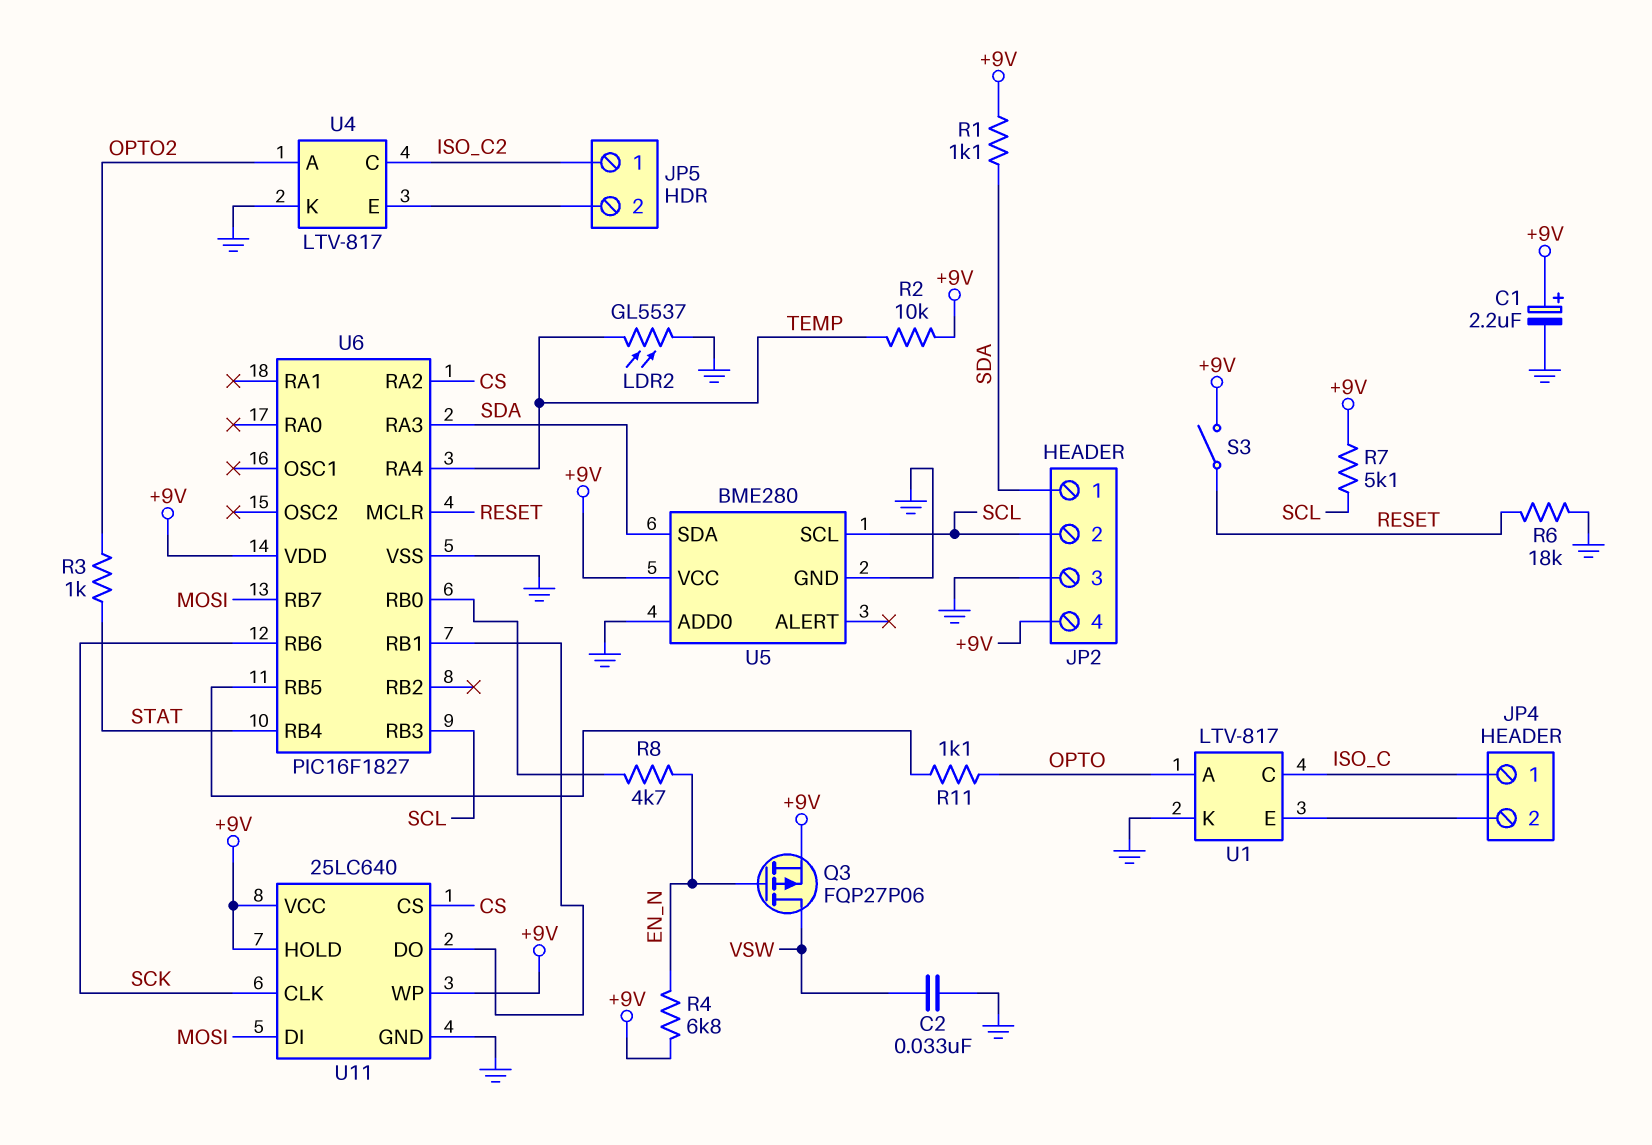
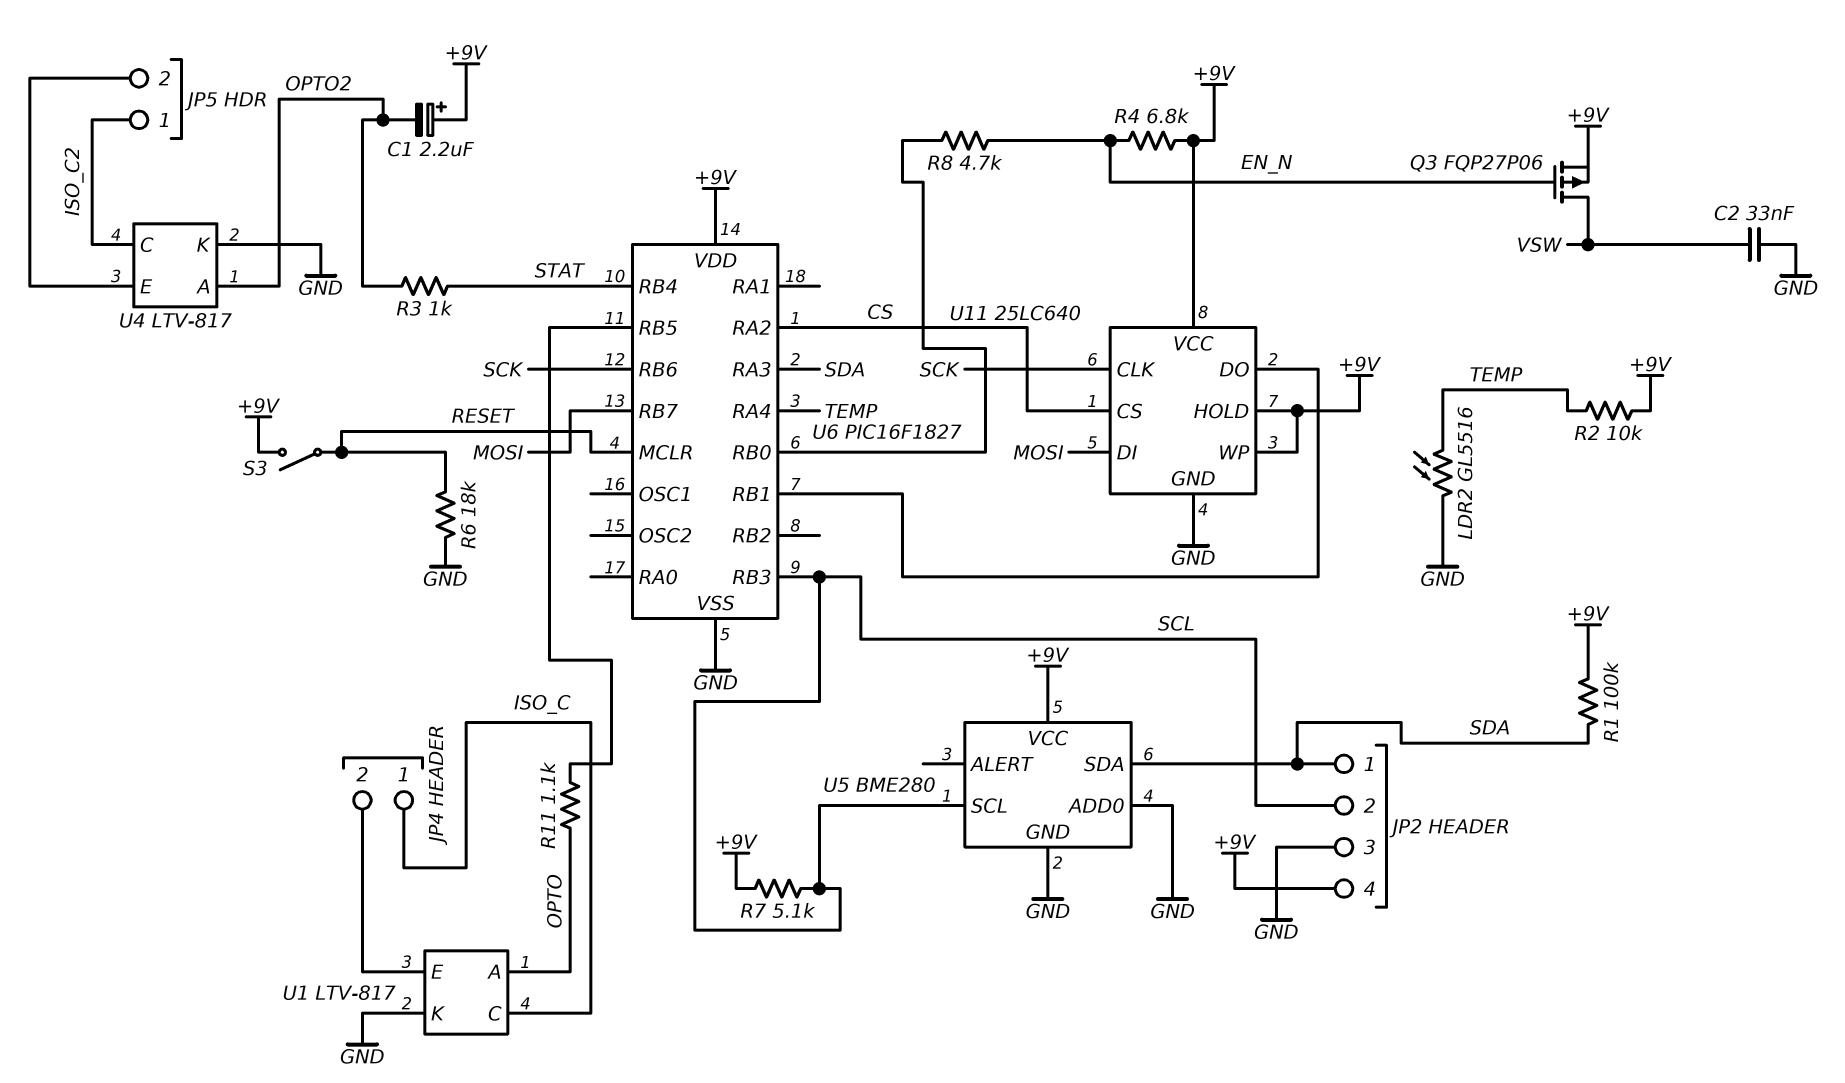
C1: 2.2uF (plus +9V, minus GND) -> 2.2uF (plus +9V, minus OPTO2)
LDR2: GL5537 (GND, TEMP) -> GL5516 (GND, TEMP)
R1: 1.1k (+9V, SDA) -> 100k (+9V, SDA)

